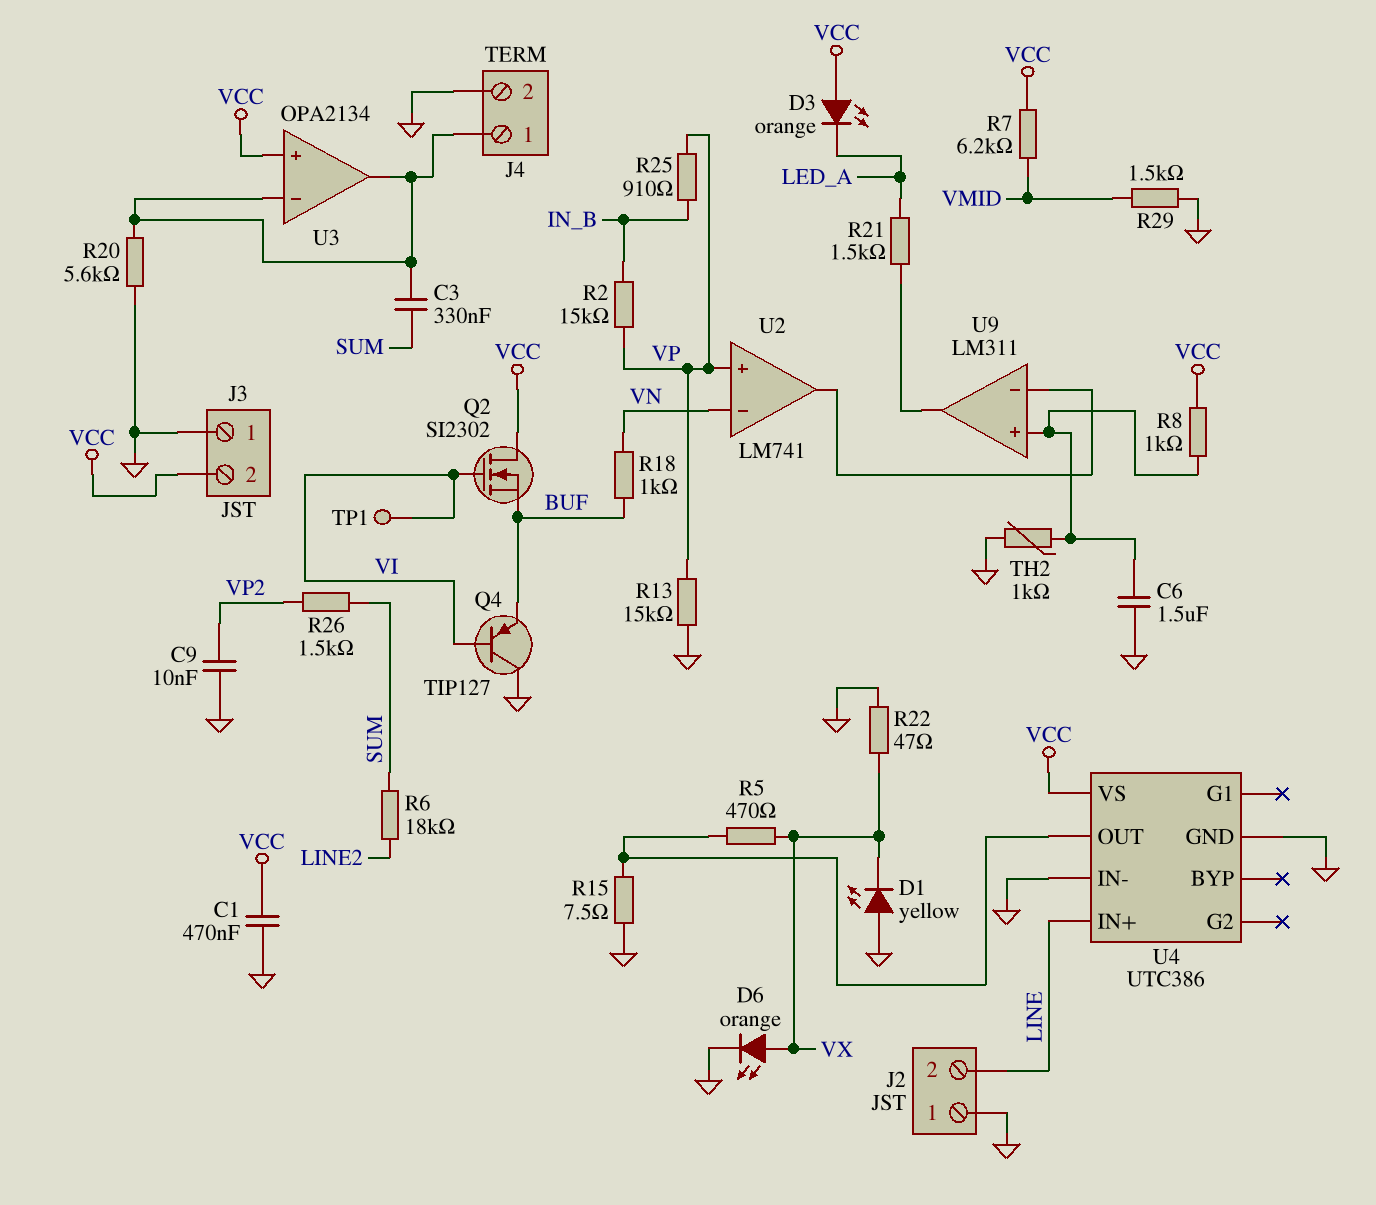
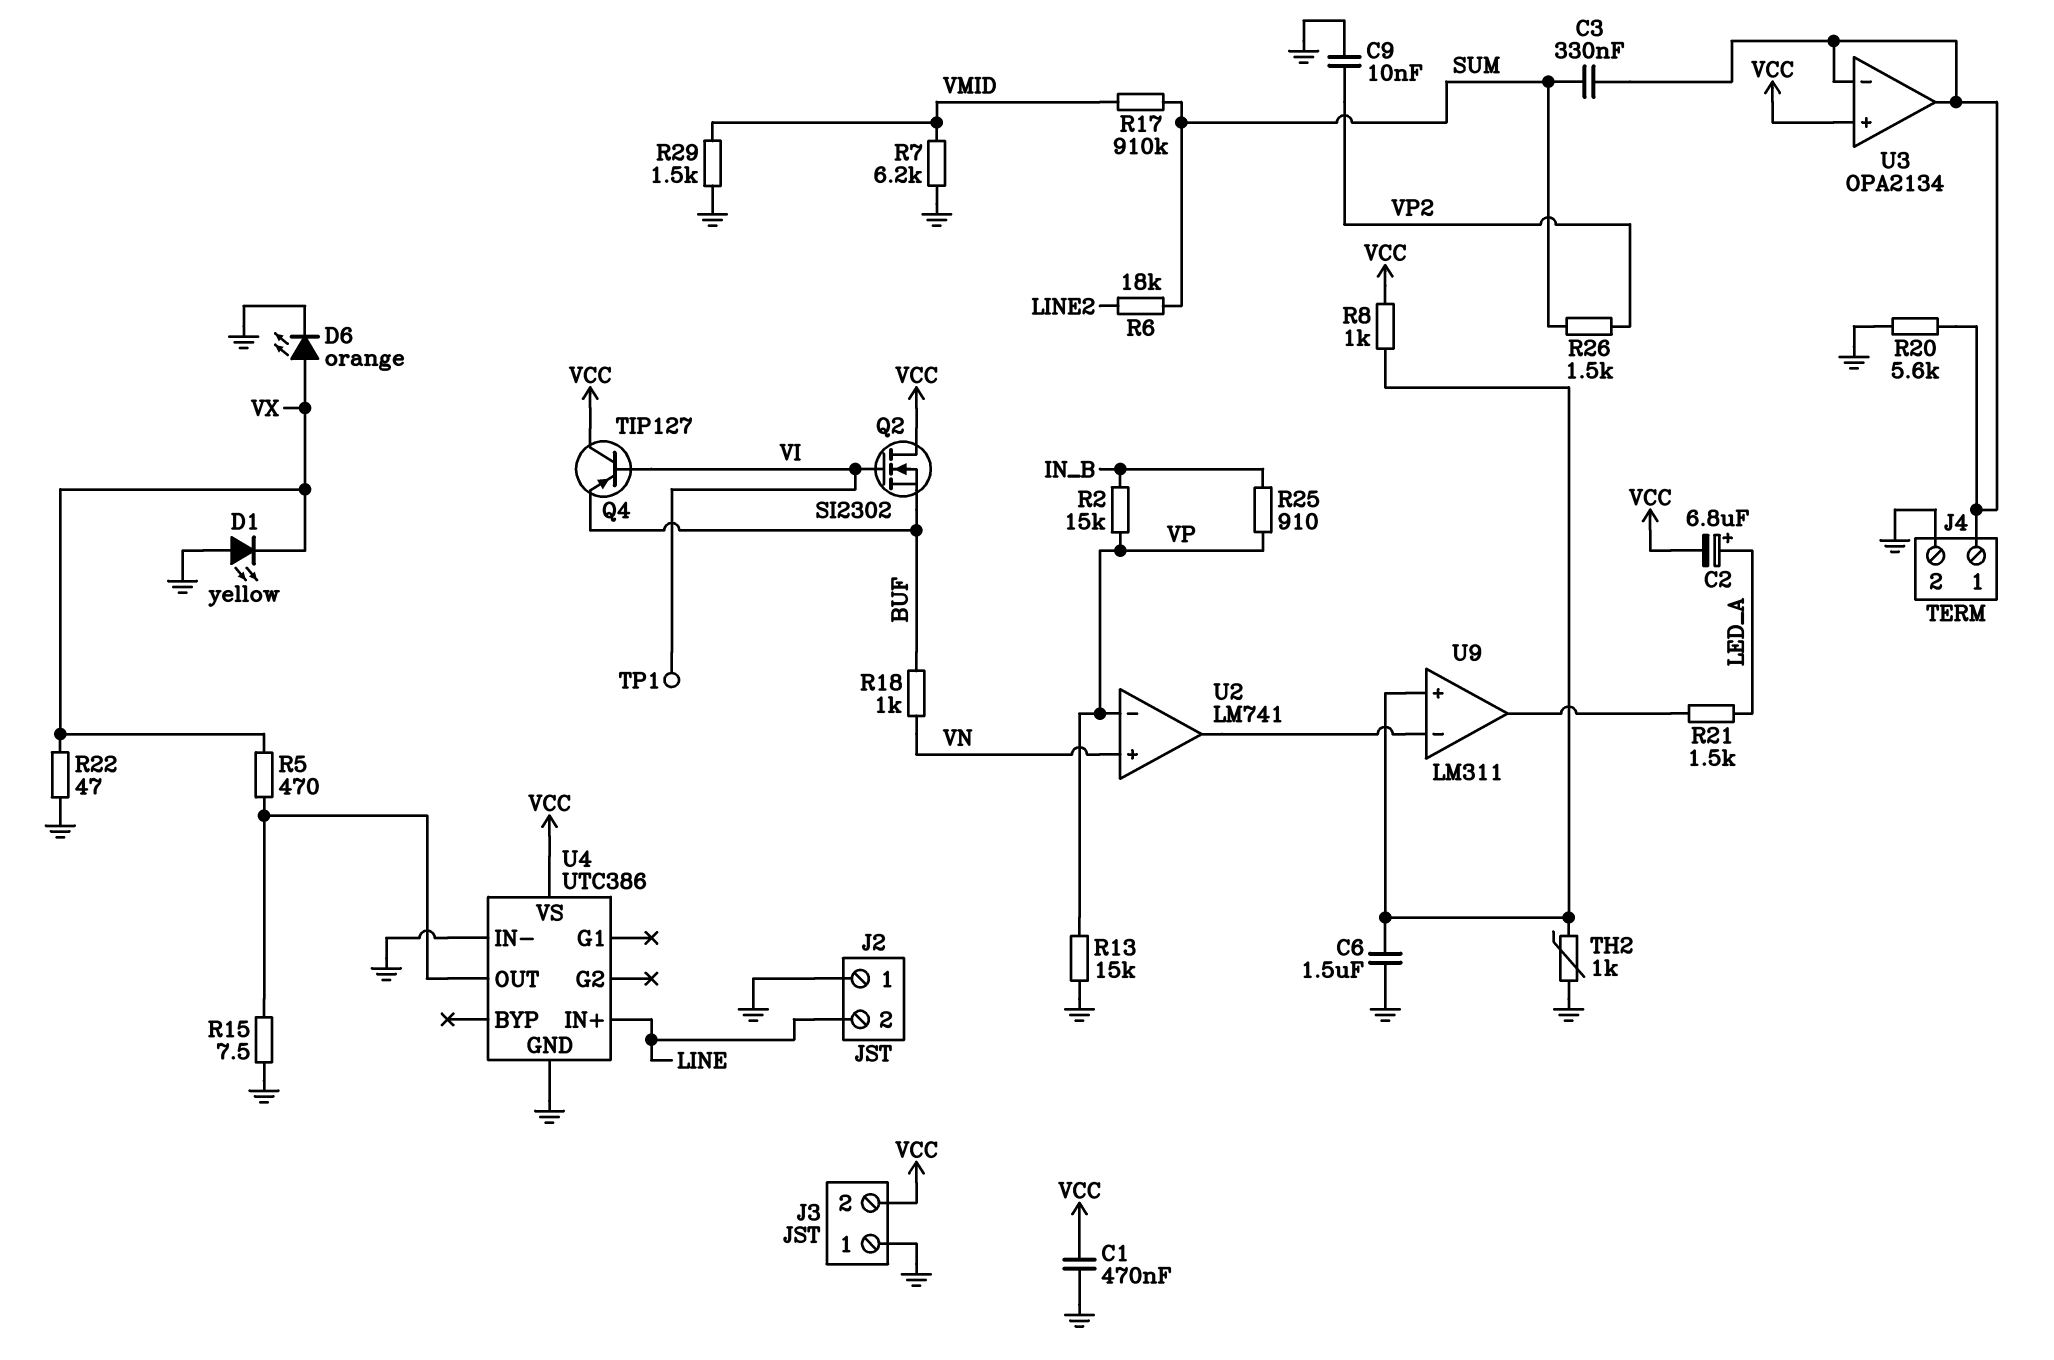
C2: none -> 6.8uF (plus LED_A, minus VCC)
D3: LED orange (A VCC, K LED_A) -> none
Q4: PNP TIP127 (B VI, C GND, E BUF) -> PNP TIP127 (B VI, C VCC, E BUF)
R7: 6.2k (VCC, VMID) -> 6.2k (GND, VMID)
R17: none -> 910k (SUM, VMID)
U2 pin in+: VP -> VN
U2 pin in-: VN -> VP

